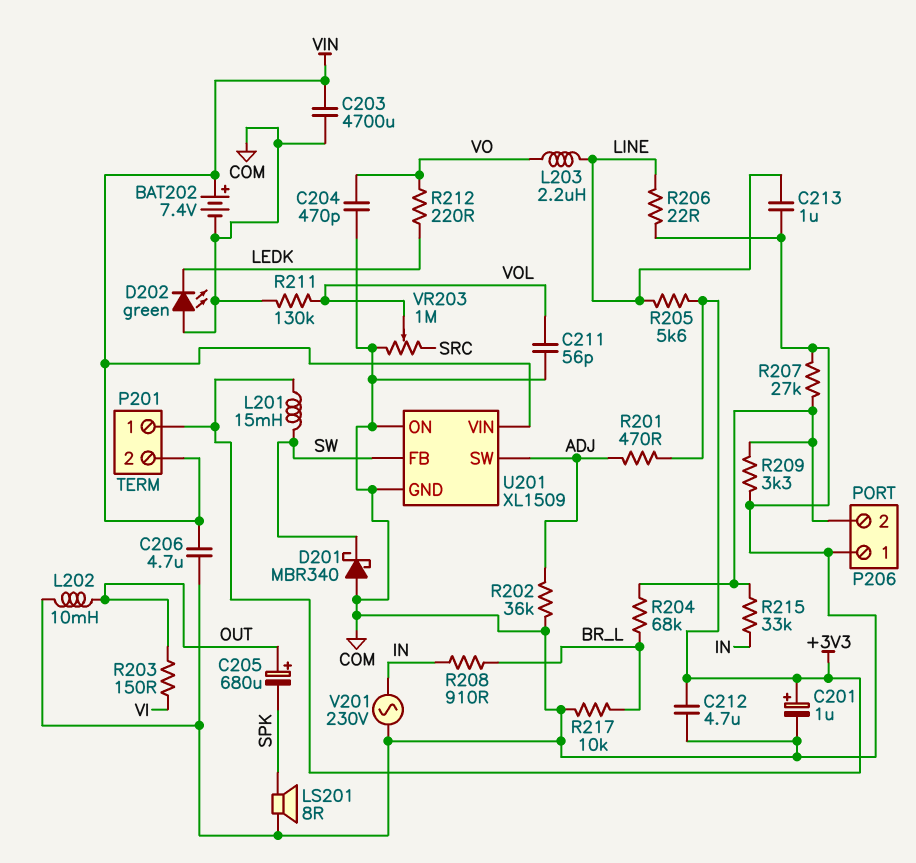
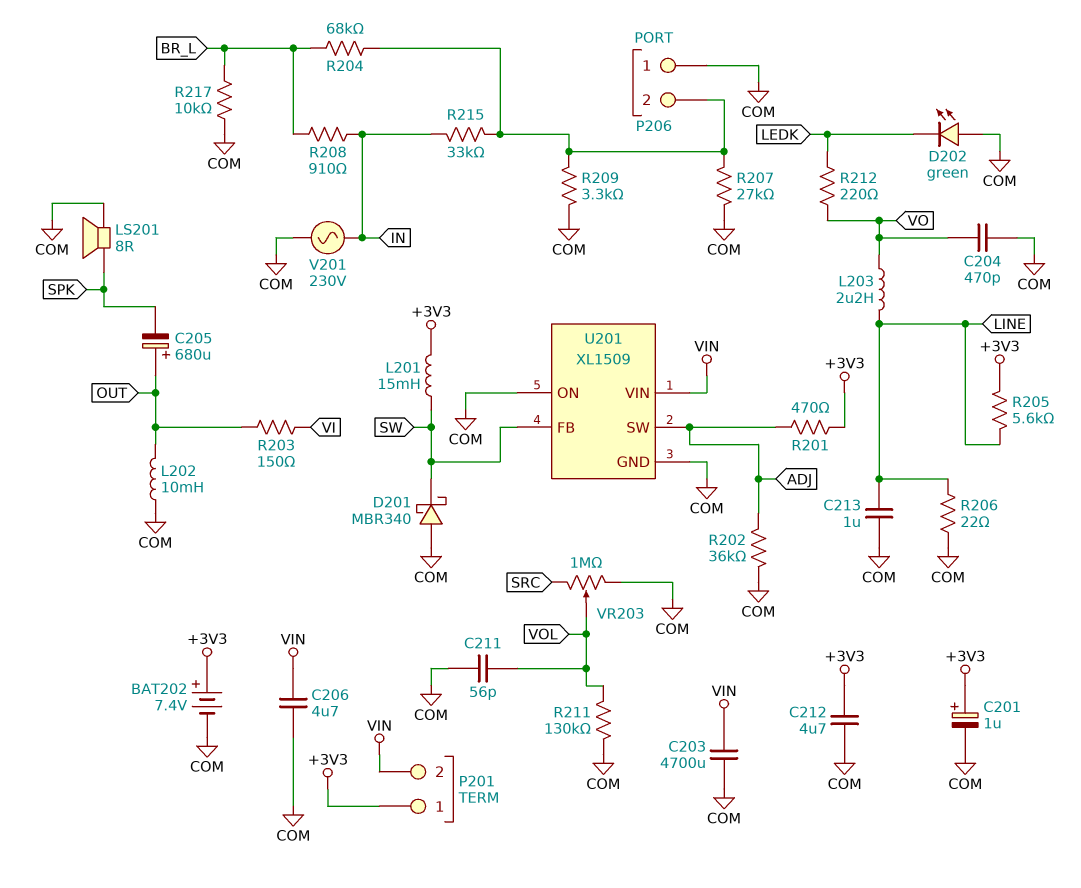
BAT202: 7.4V (plus VIN, minus COM) -> 7.4V (plus +3V3, minus COM)

